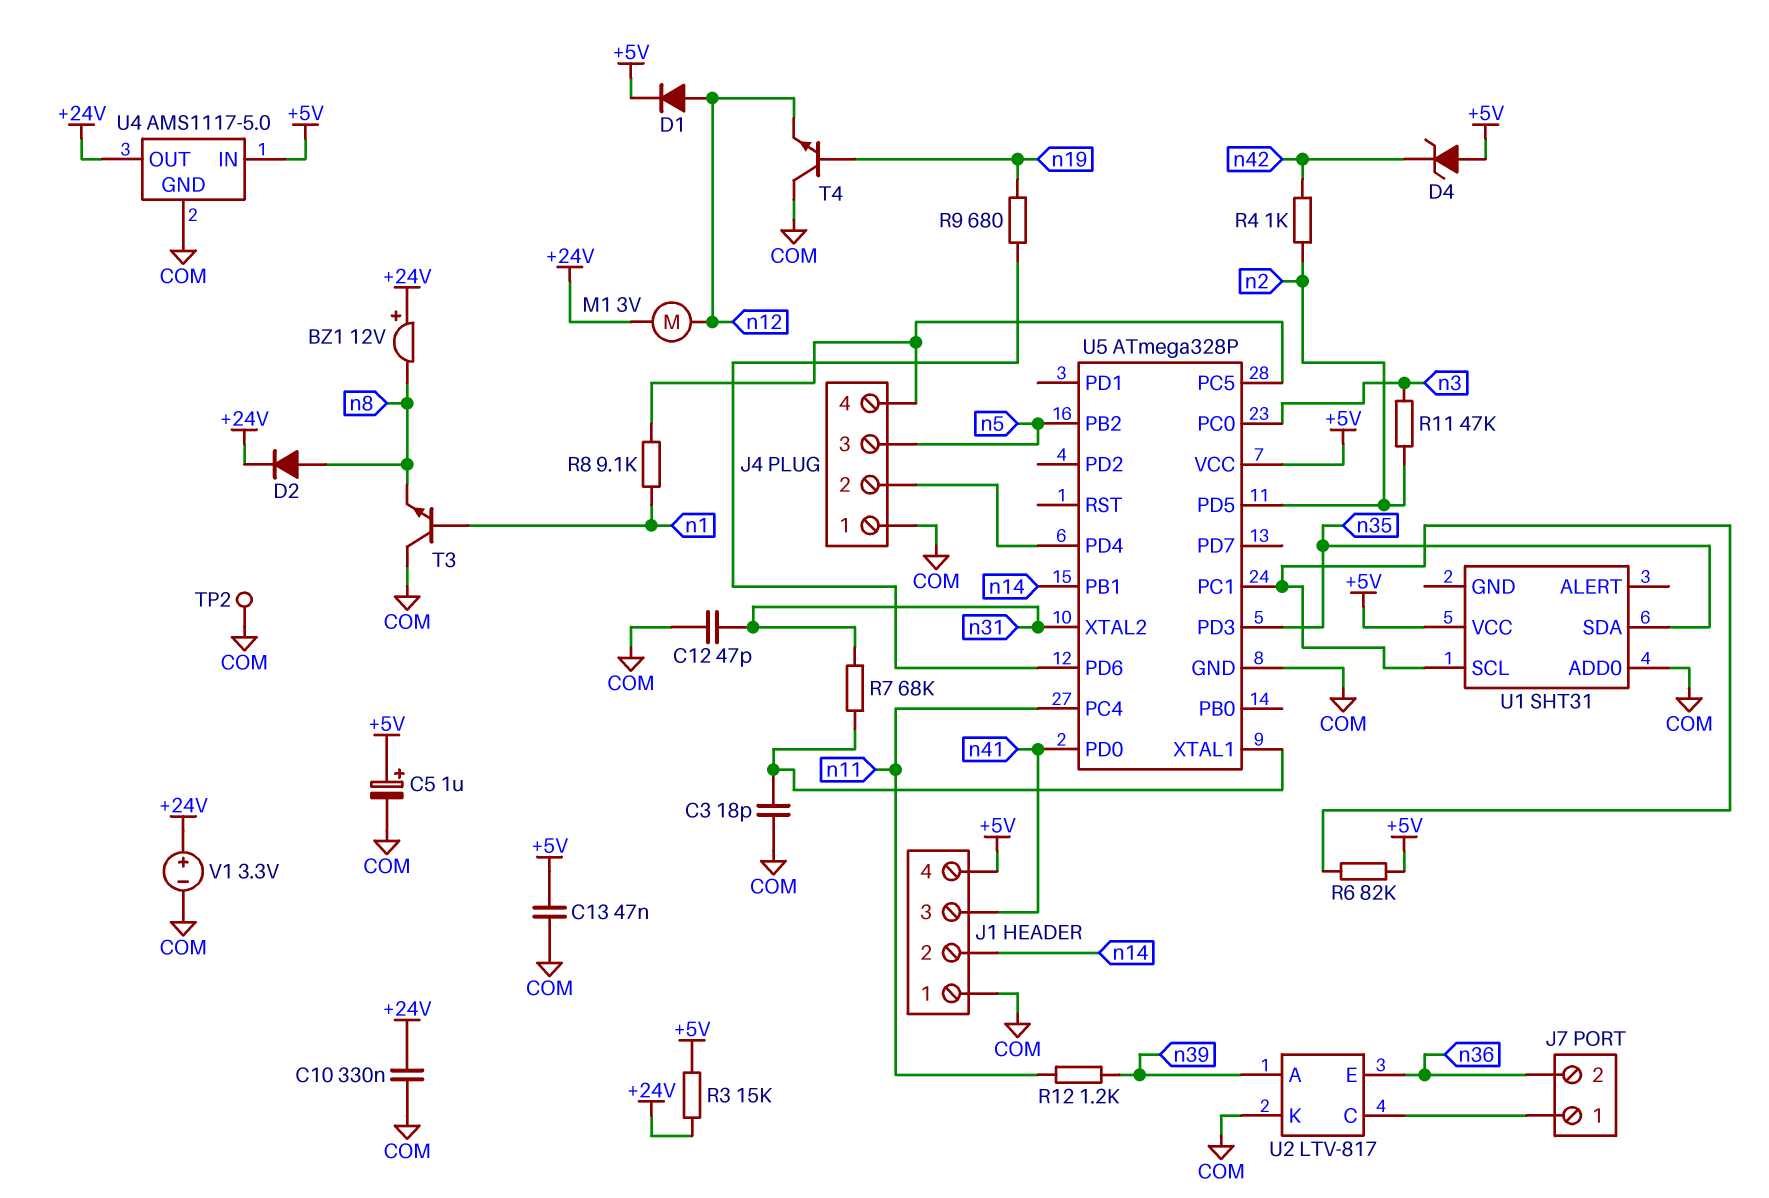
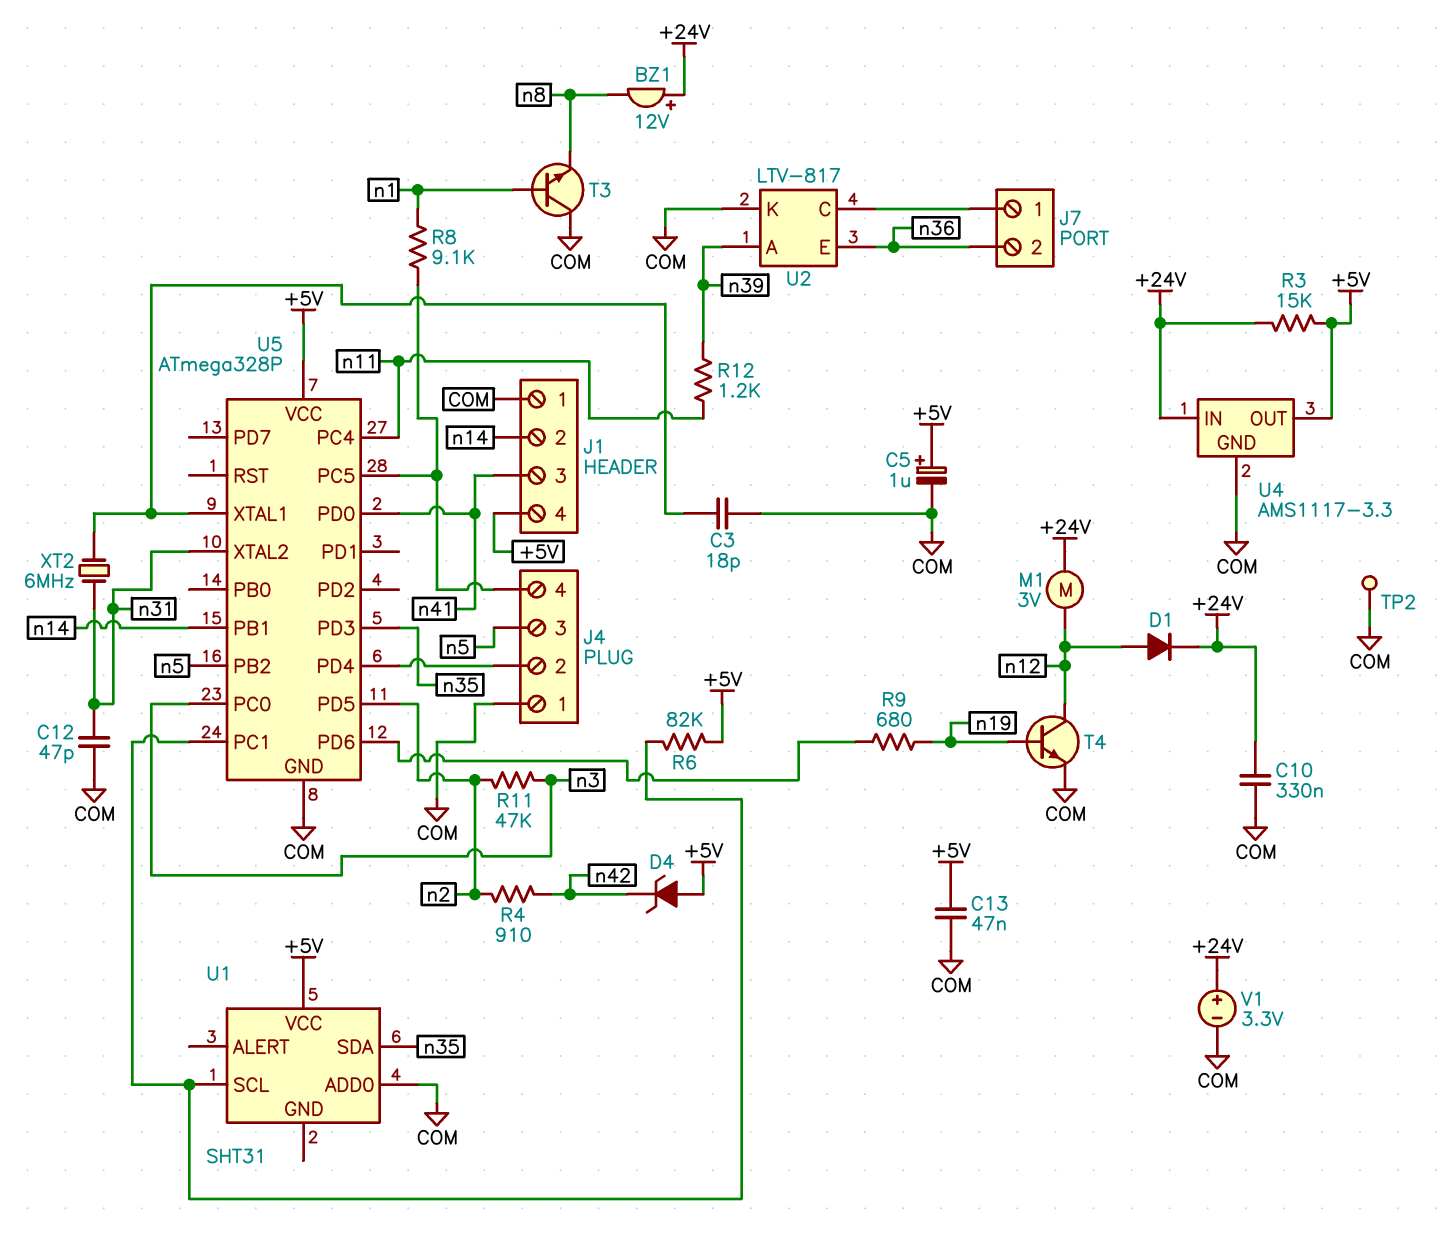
D1: diode (A n12, K +5V) -> diode (A n12, K +24V)
D2: diode (A n8, K +24V) -> none
R4: 1k (n2, n42) -> 910 (n2, n42)
R7: 68k (U5/XTAL1, n31) -> none
T4: NPN (B n19, C COM, E n12) -> NPN (B n19, C n12, E COM)
U4: AMS1117-5.0 -> AMS1117-3.3
U4 pin IN: +5V -> +24V
U4 pin OUT: +24V -> +5V
XT2: none -> 6MHz (U5/XTAL1, n31)

